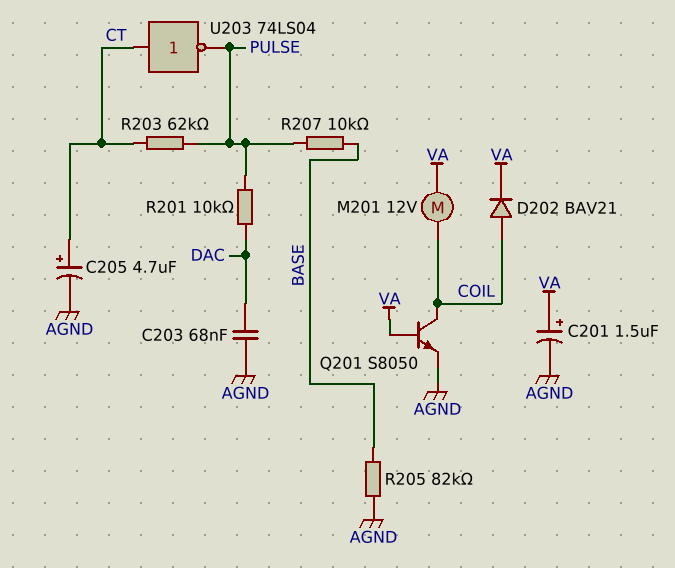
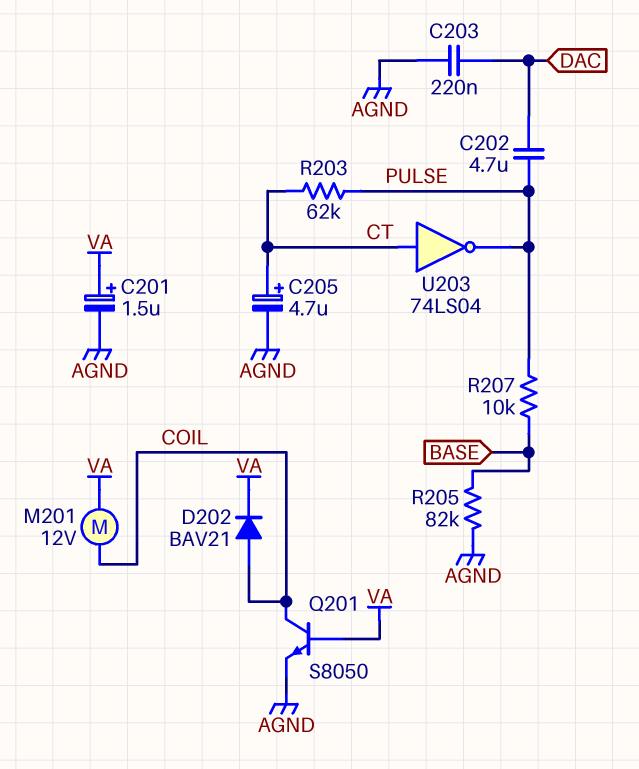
C202: none -> 4.7uF (DAC, PULSE)
C203: 68nF (AGND, DAC) -> 220nF (AGND, DAC)
R201: 10k (DAC, PULSE) -> none

